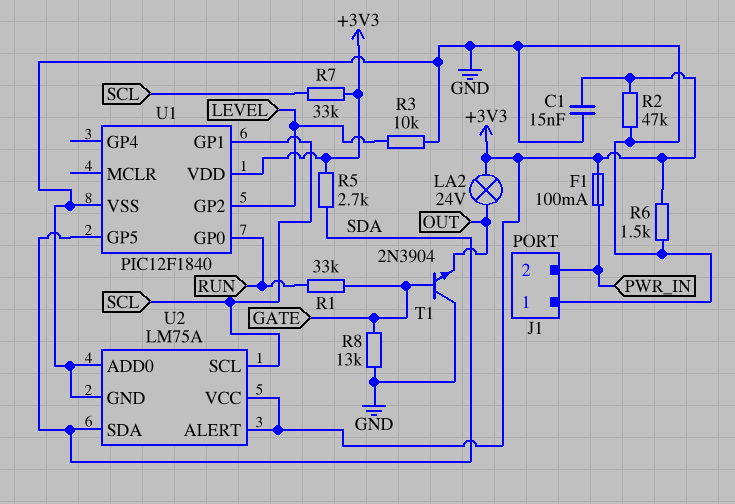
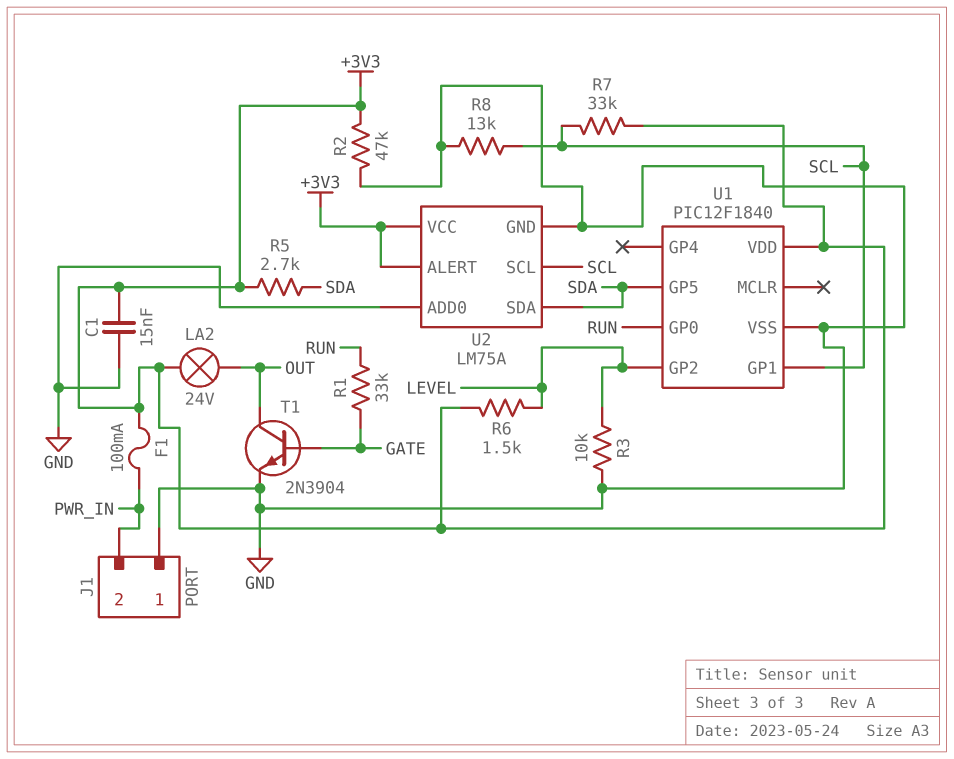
R6: 1.5k (+3V3, GND) -> 1.5k (+3V3, LEVEL)
R8: 13k (GATE, GND) -> 13k (GND, SCL)
T1: NPN 2N3904 (B GATE, C GND, E OUT) -> NPN 2N3904 (B GATE, C OUT, E GND)

